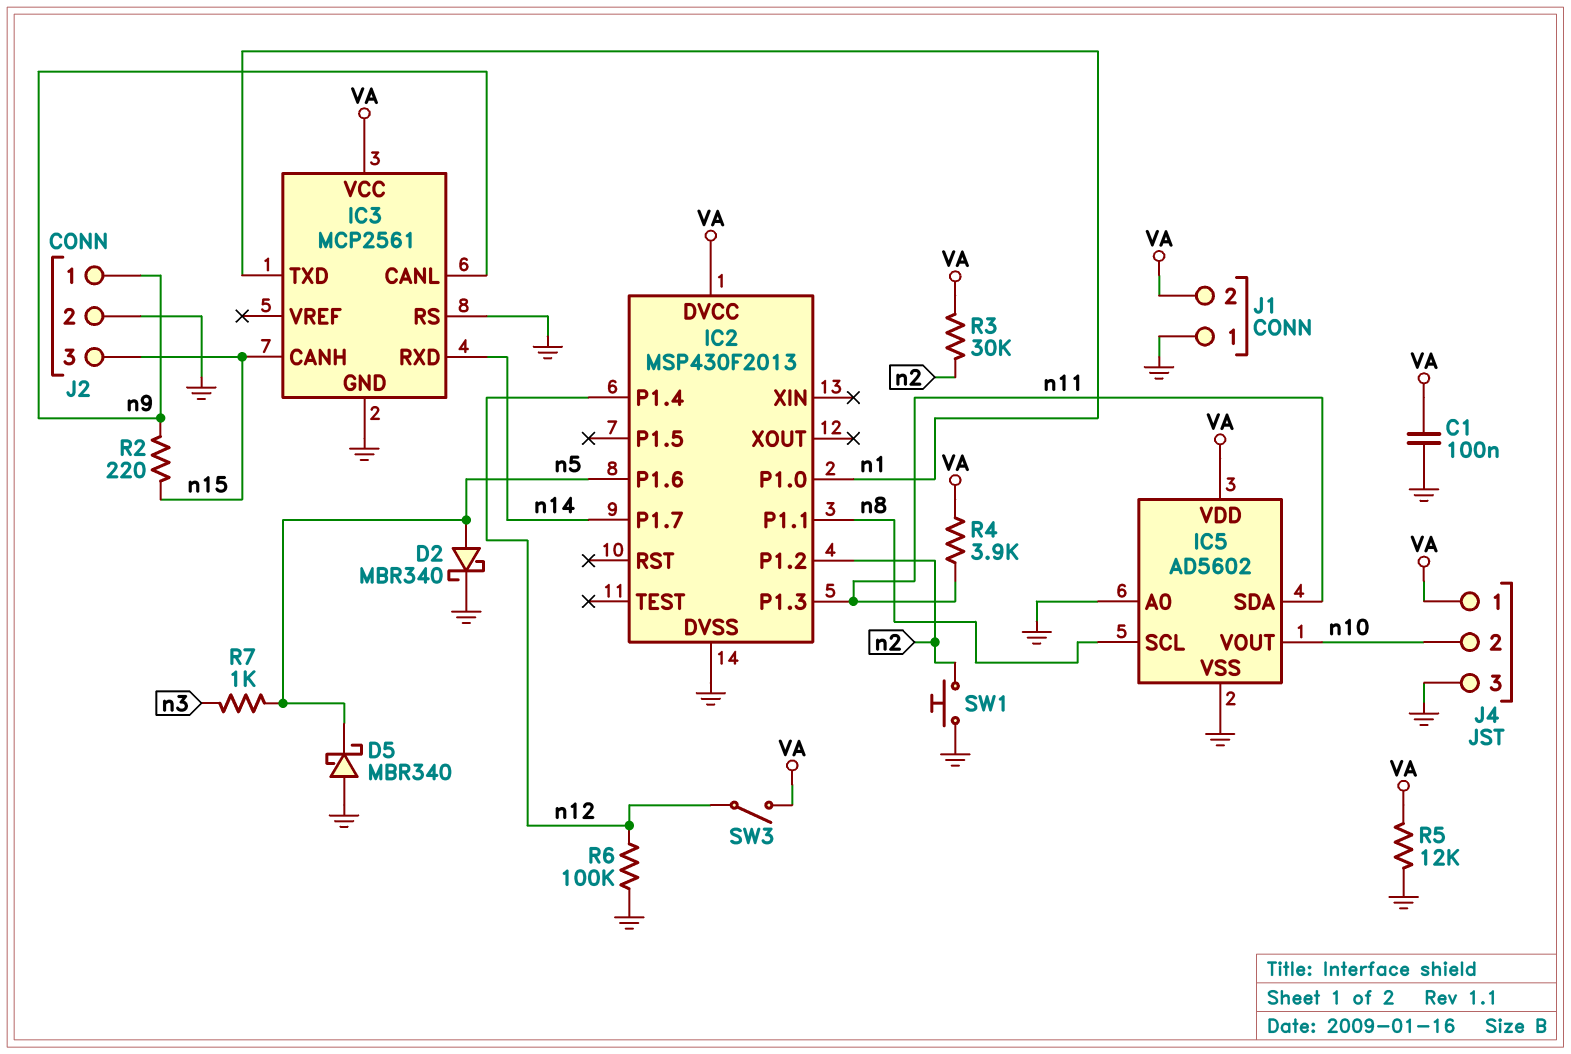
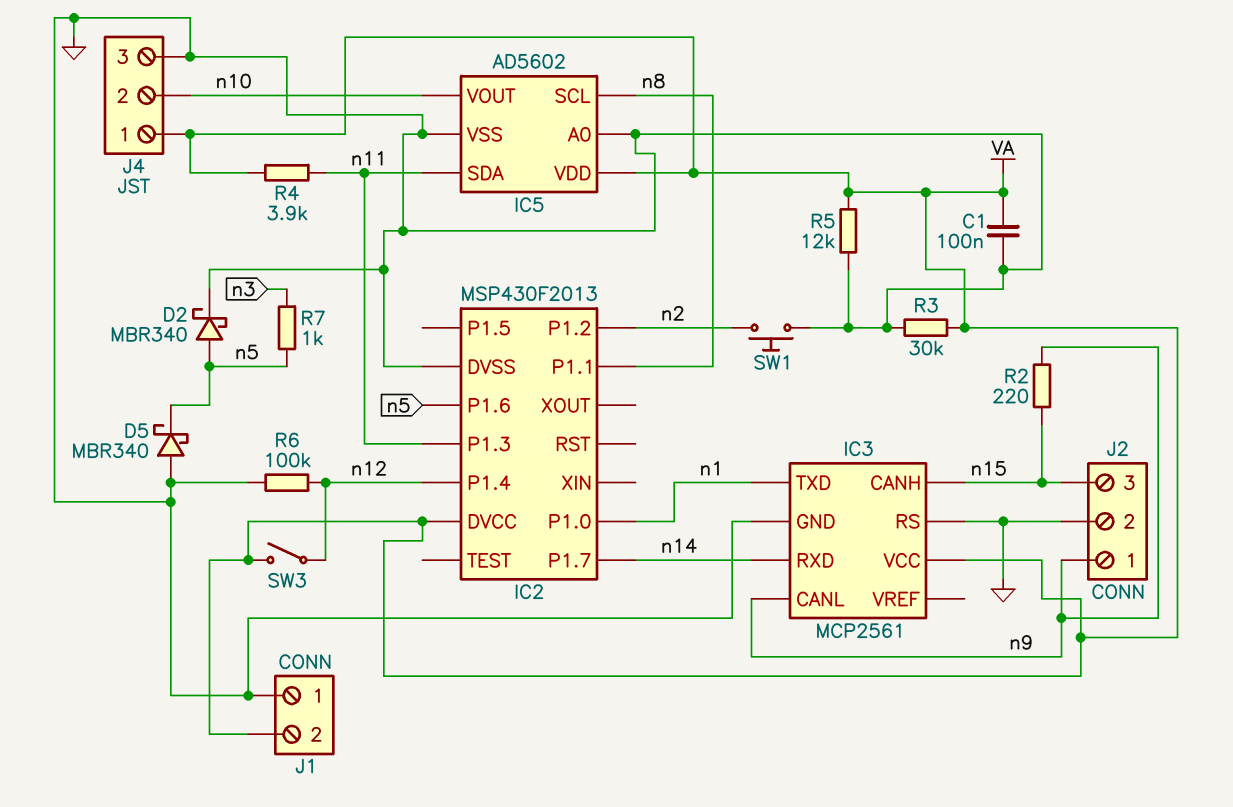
R3: 30k (VA, n2) -> 30k (GND, VA)

